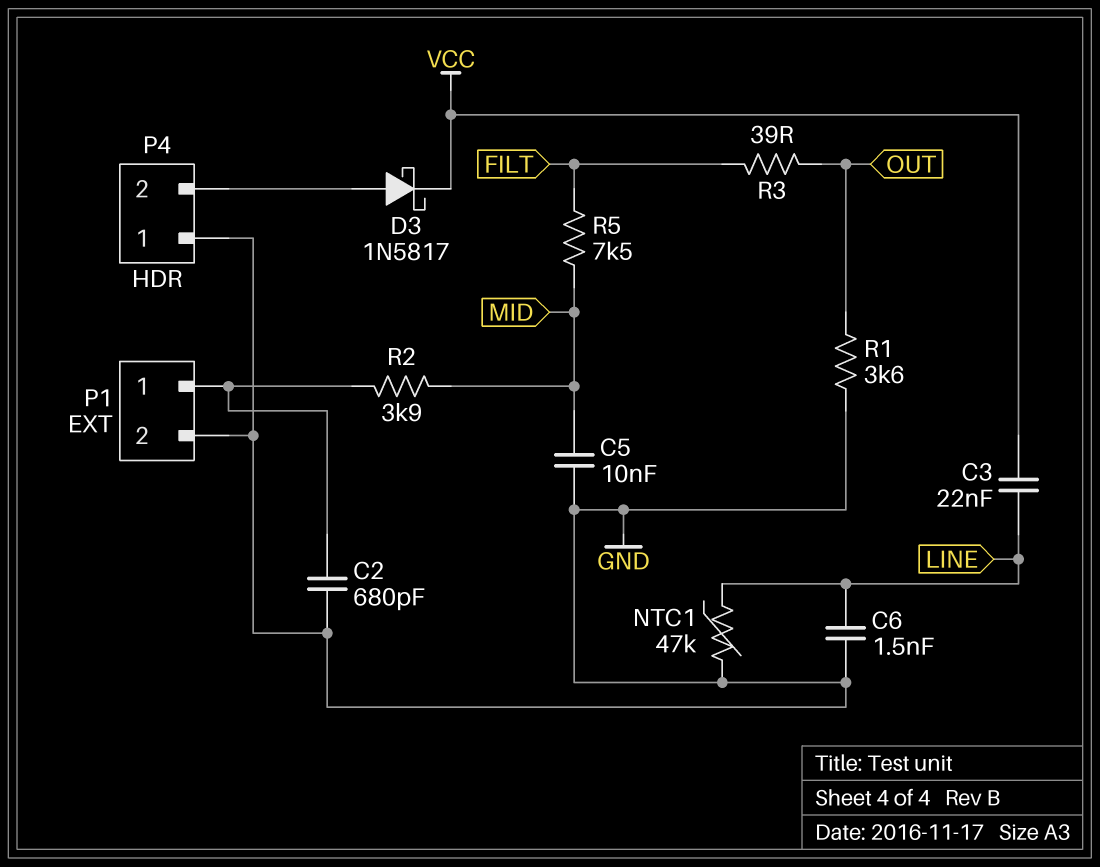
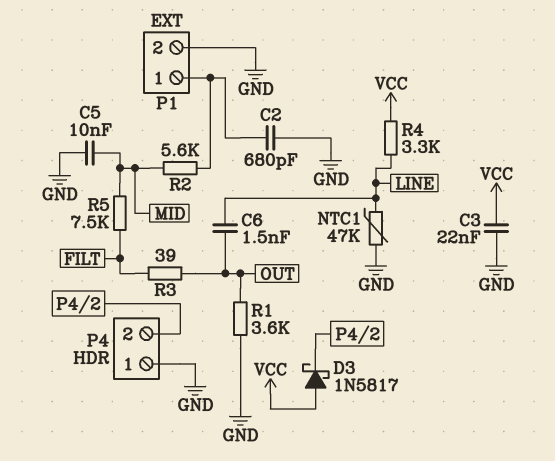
C3: 22nF (LINE, VCC) -> 22nF (GND, VCC)
C6: 1.5nF (GND, LINE) -> 1.5nF (LINE, OUT)
D3: schottky 1N5817 (A P4/2, K VCC) -> schottky 1N5817 (A VCC, K P4/2)
R2: 3.9k (MID, P1/1) -> 5.6k (MID, P1/1)
R4: none -> 3.3k (LINE, VCC)

